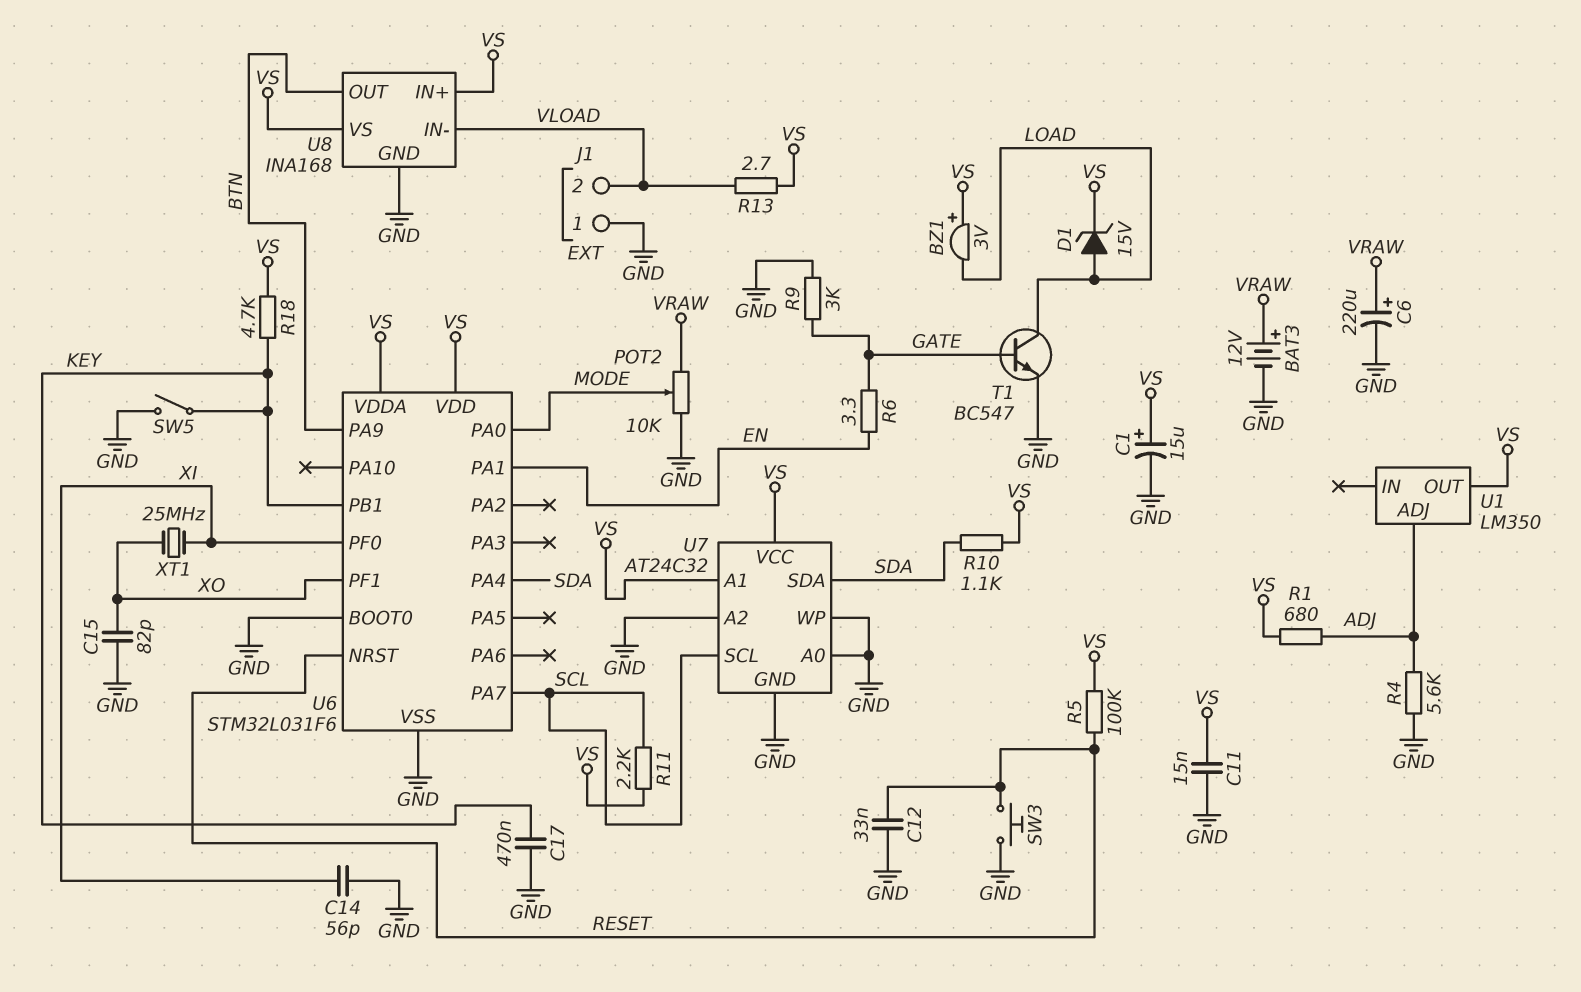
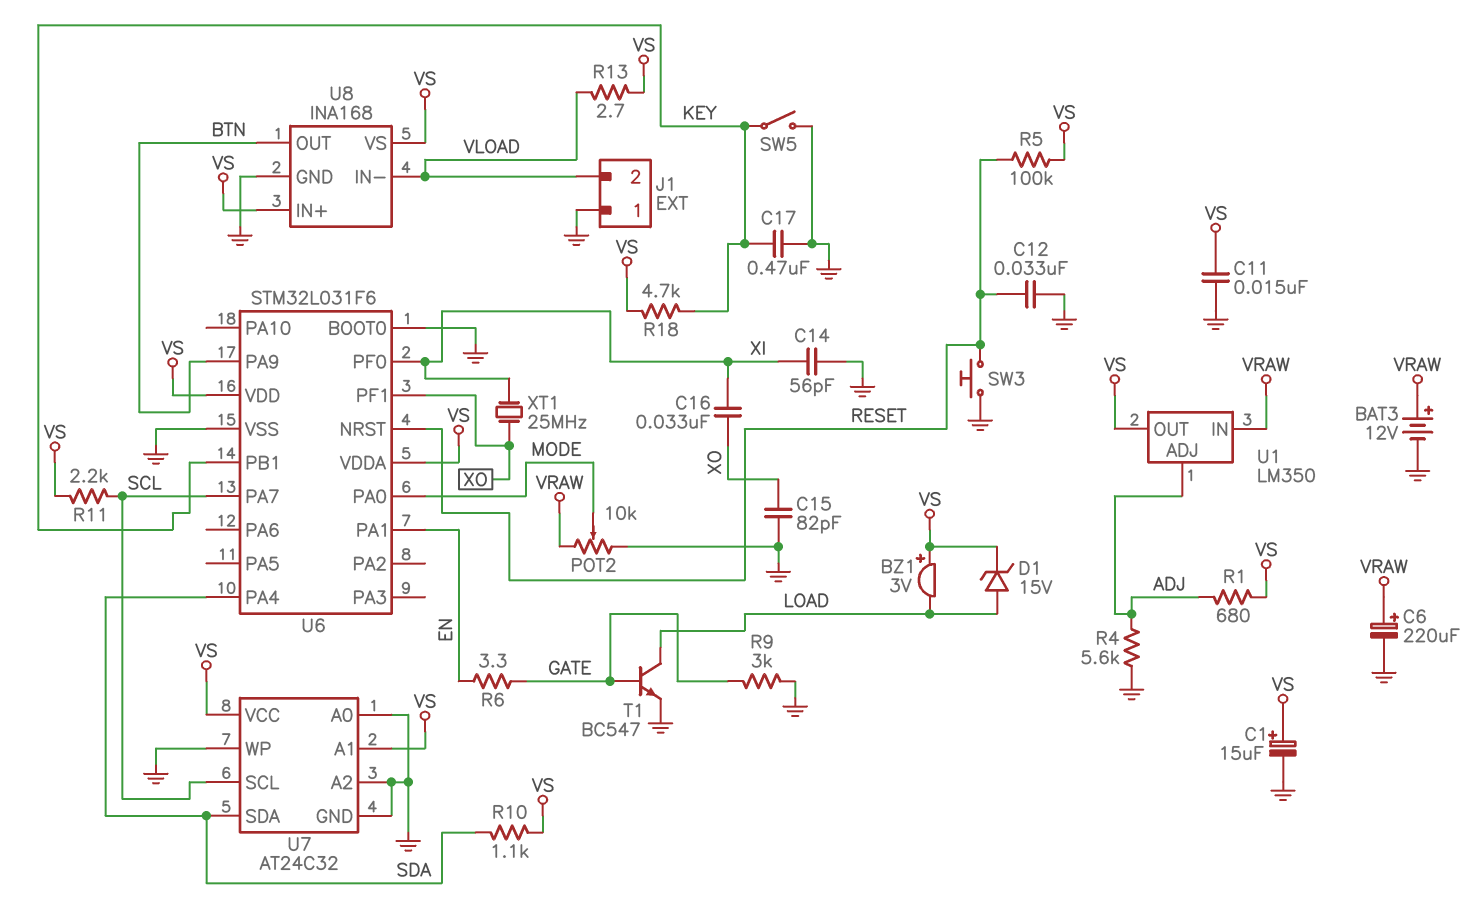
C16: none -> 33nF (XI, XO)
U1 pin IN: none -> VRAW

